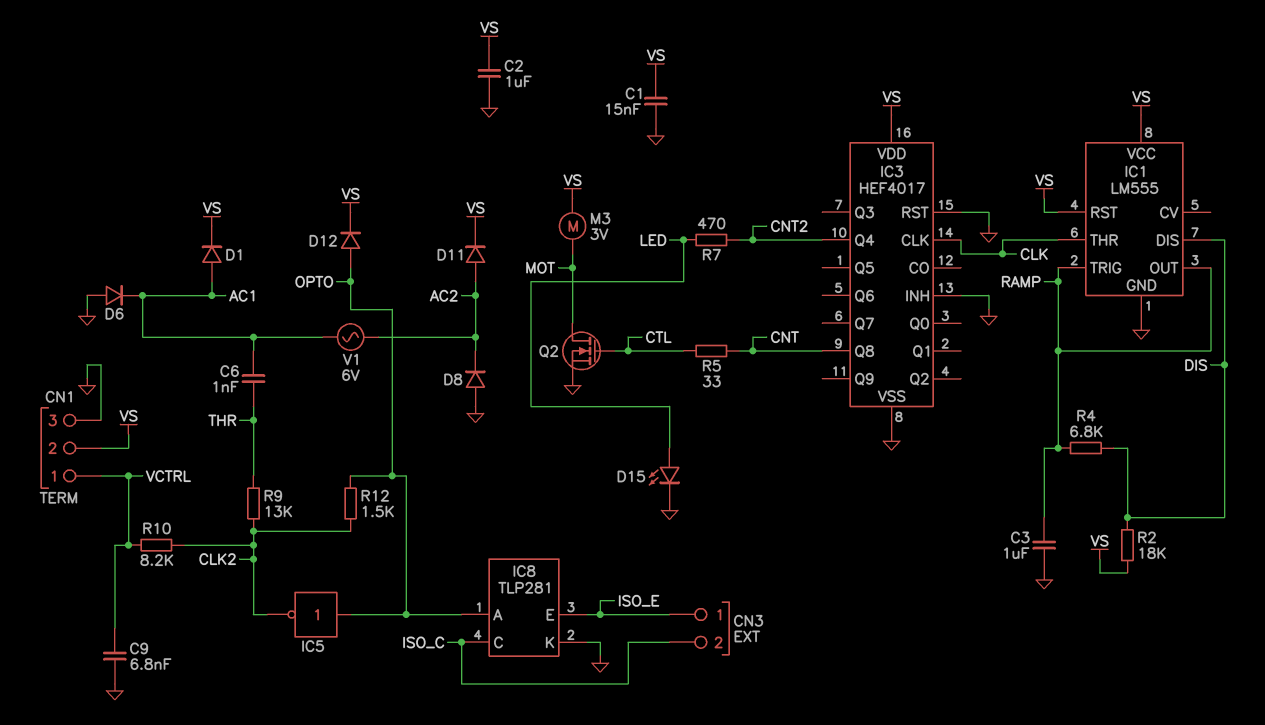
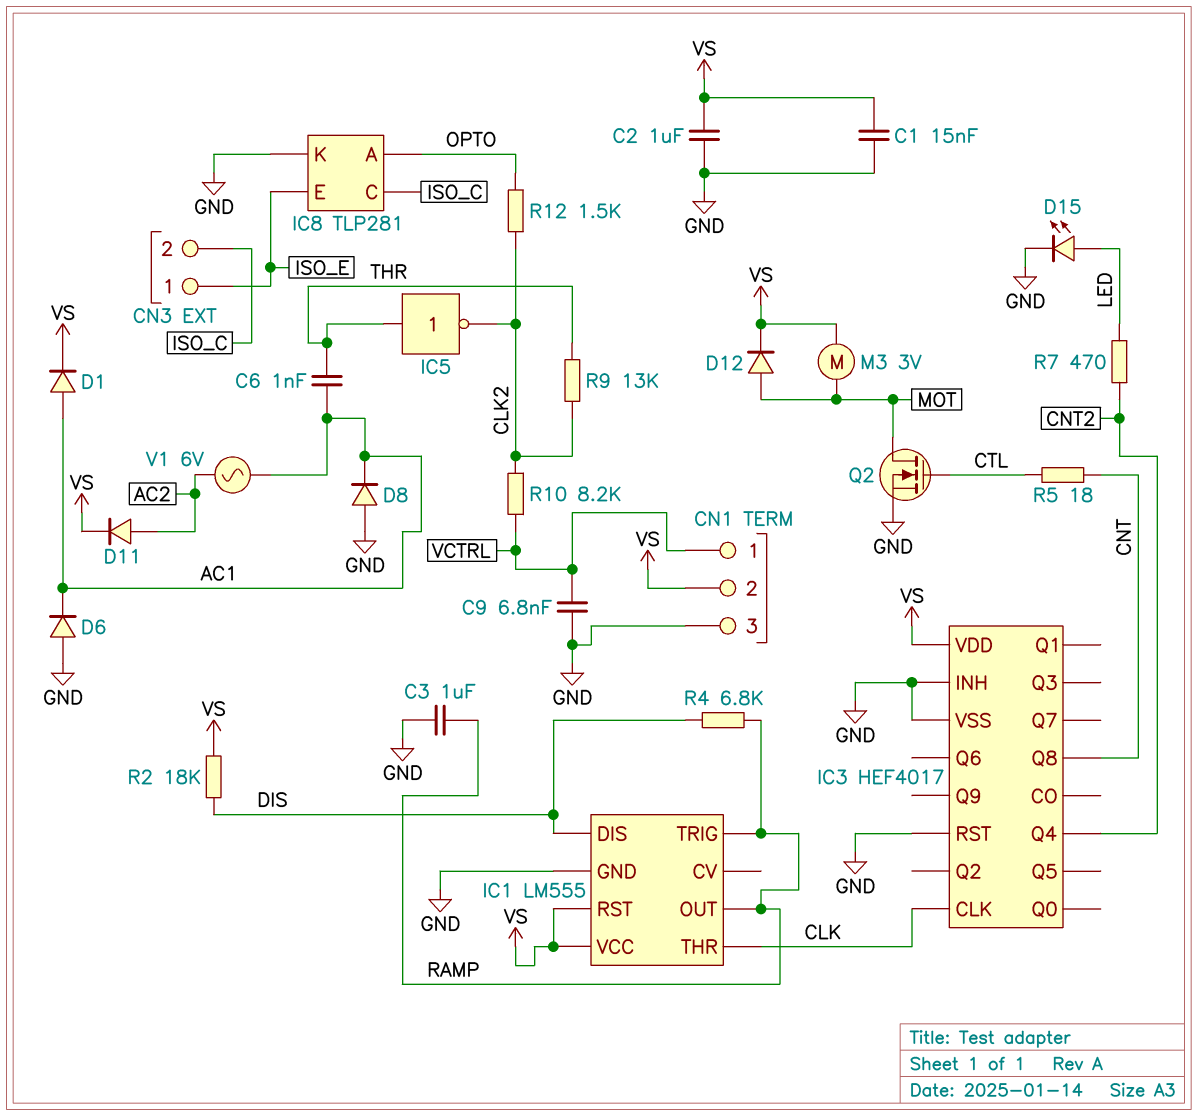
D8: diode (A GND, K AC2) -> diode (A GND, K AC1)
D12: diode (A OPTO, K VS) -> diode (A MOT, K VS)
IC5: NOT (in OPTO, out CLK2) -> NOT (in THR, out CLK2)
R5: 33 (CNT, CTL) -> 18 (CNT, CTL)

